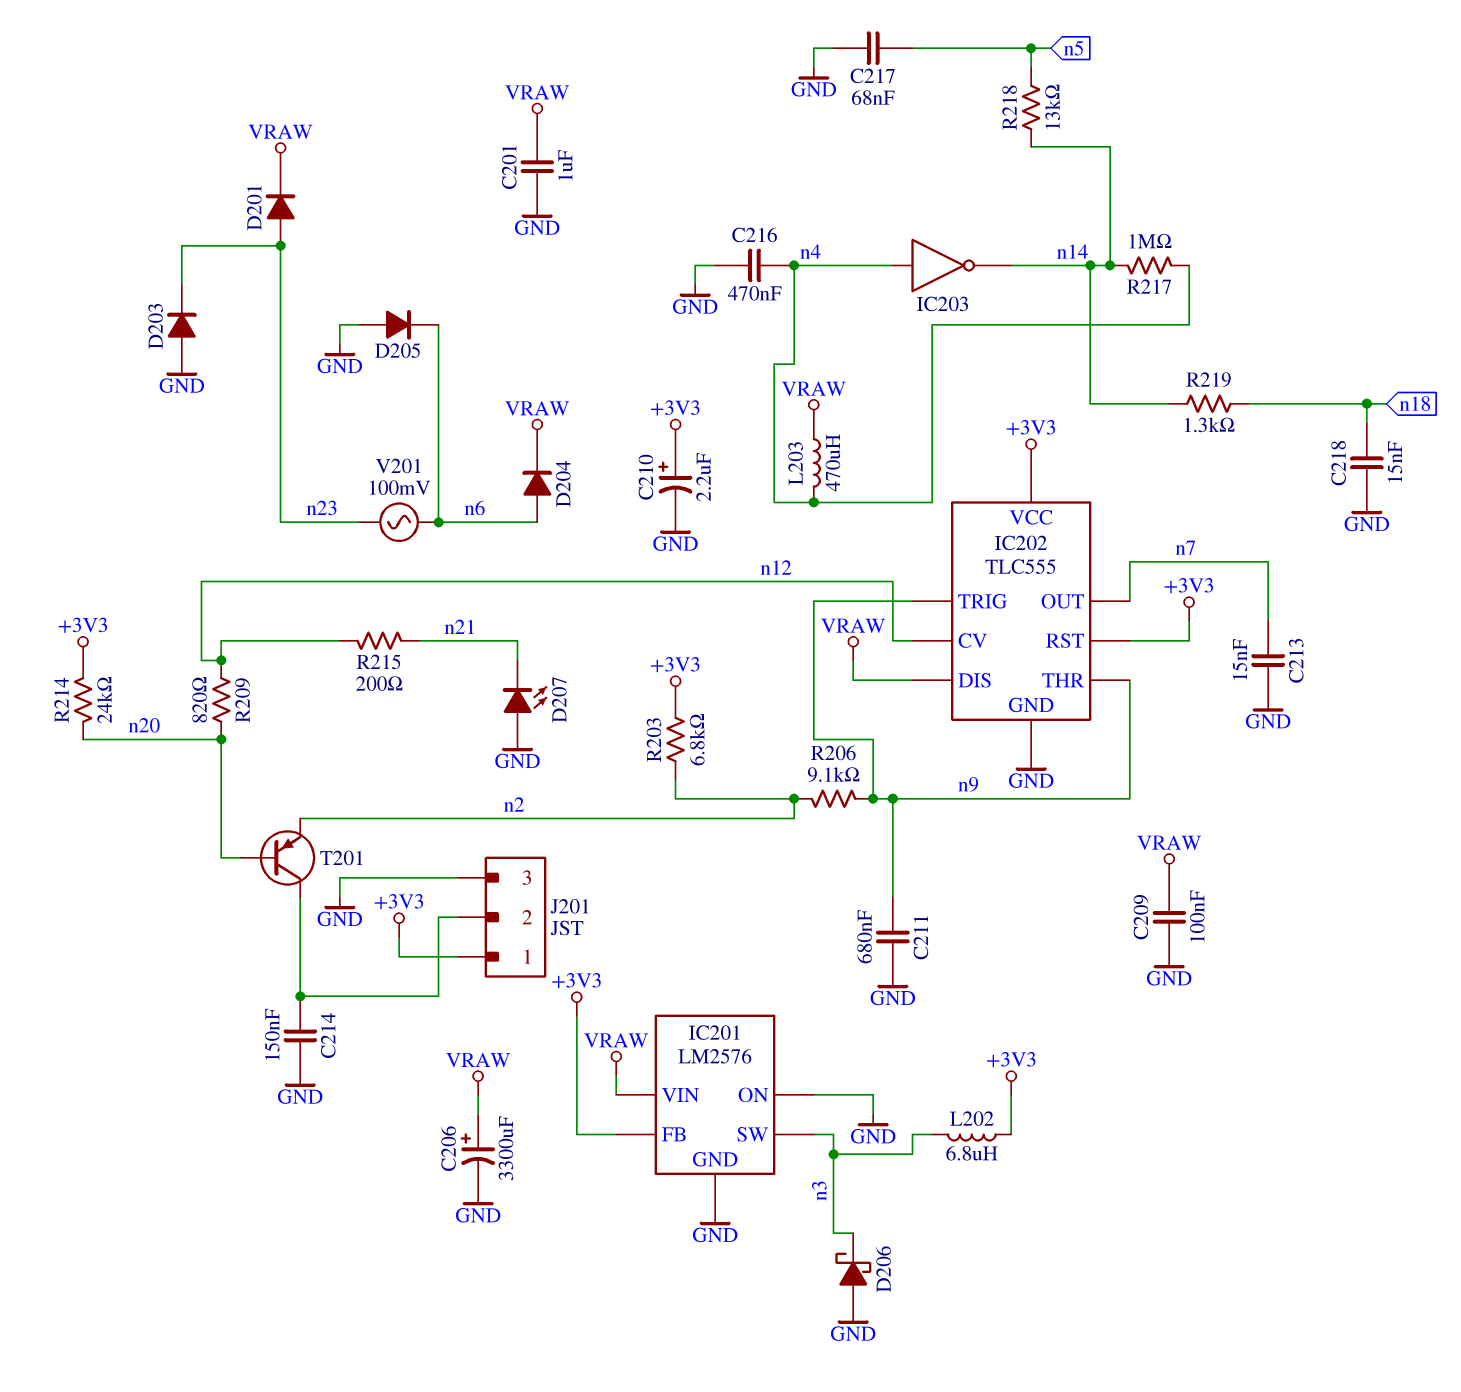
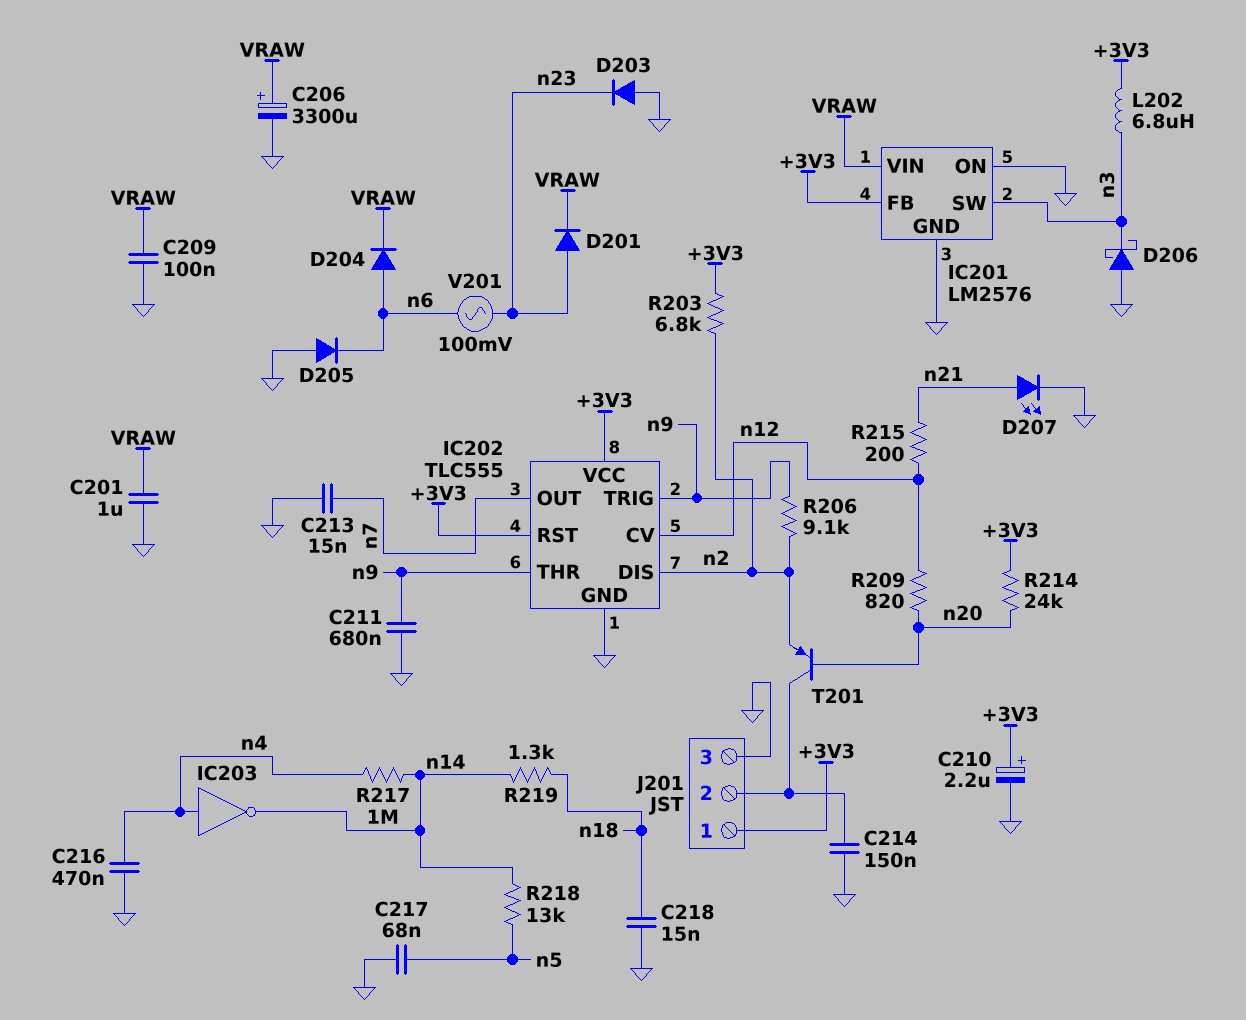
D207: LED (A GND, K n21) -> LED (A n21, K GND)
IC202 pin DIS: VRAW -> n2
L203: 470uH (VRAW, n4) -> none

